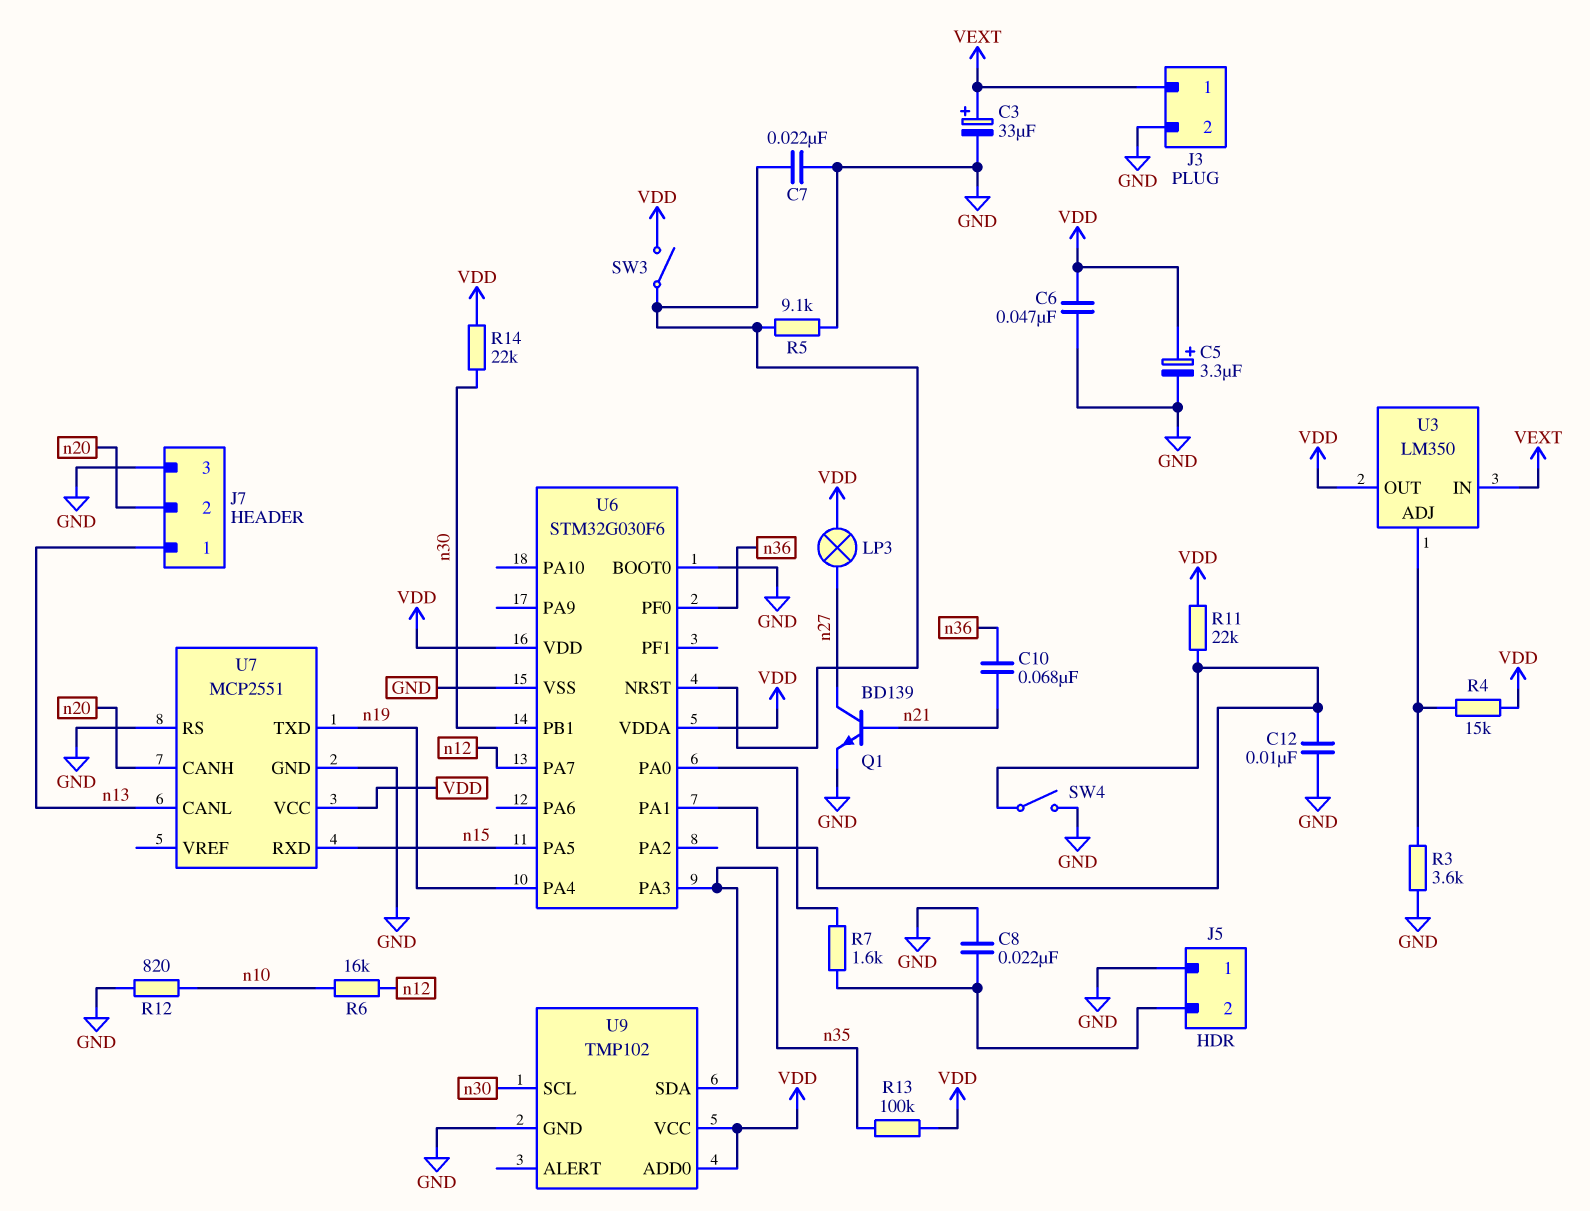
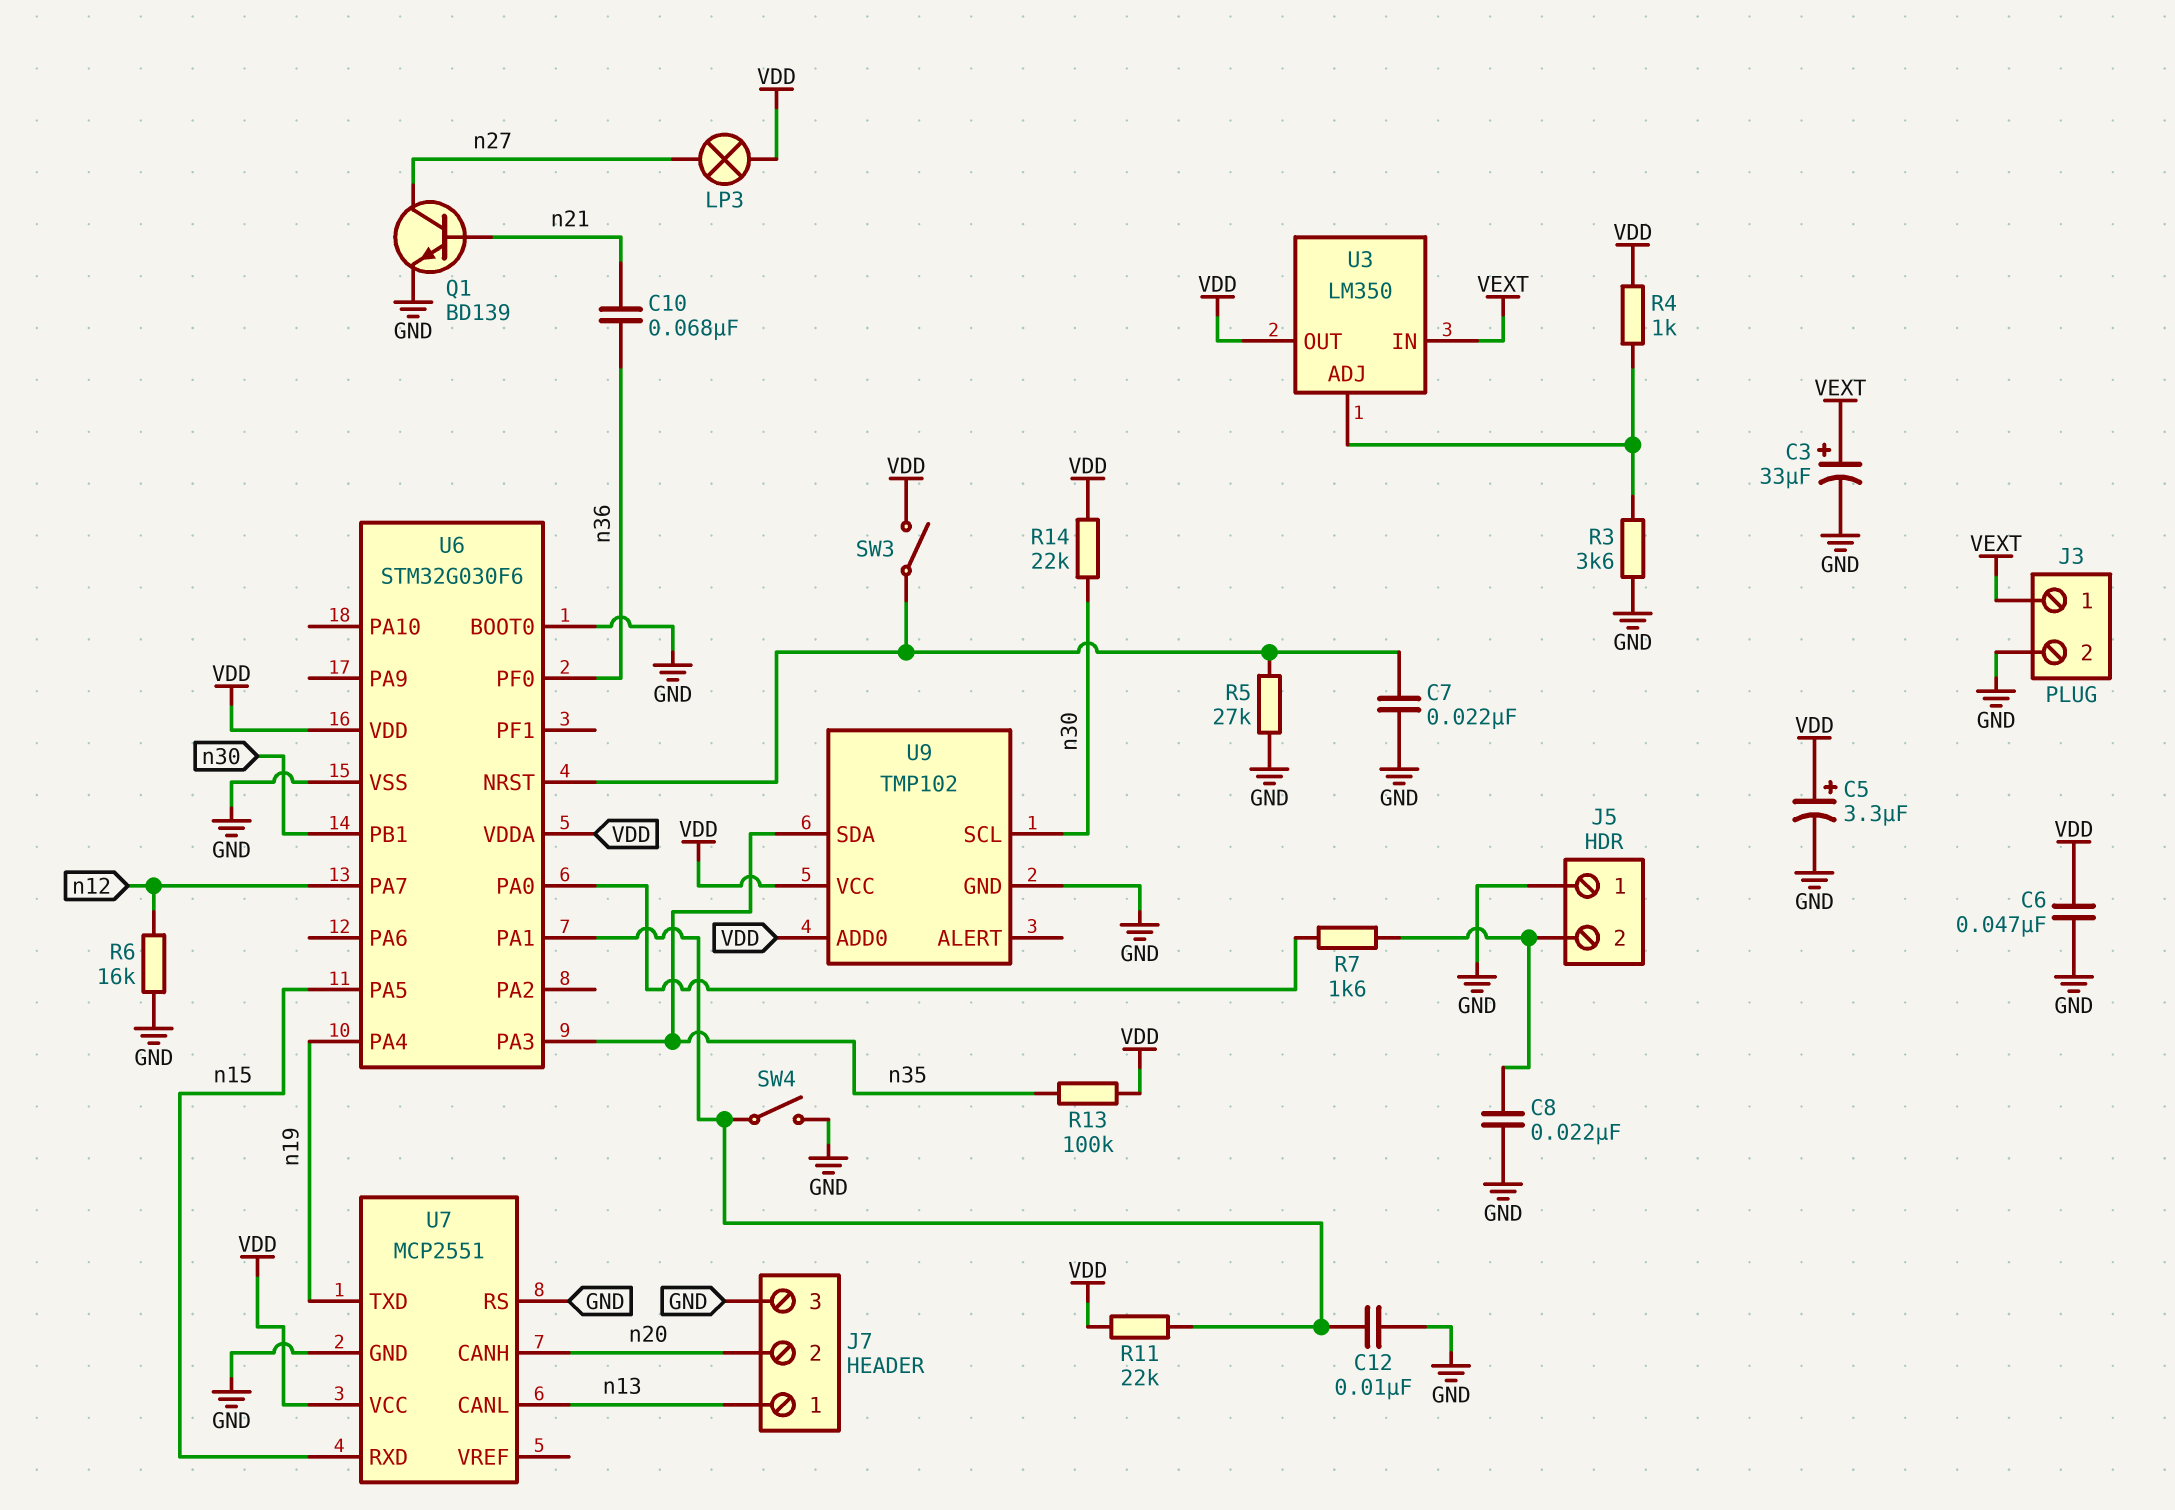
R4: 15k (U3/ADJ, VDD) -> 1k (U3/ADJ, VDD)
R5: 9.1k (GND, U6/NRST) -> 27k (GND, U6/NRST)
R6: 16k (n10, n12) -> 16k (GND, n12)
R12: 820 (GND, n10) -> none

